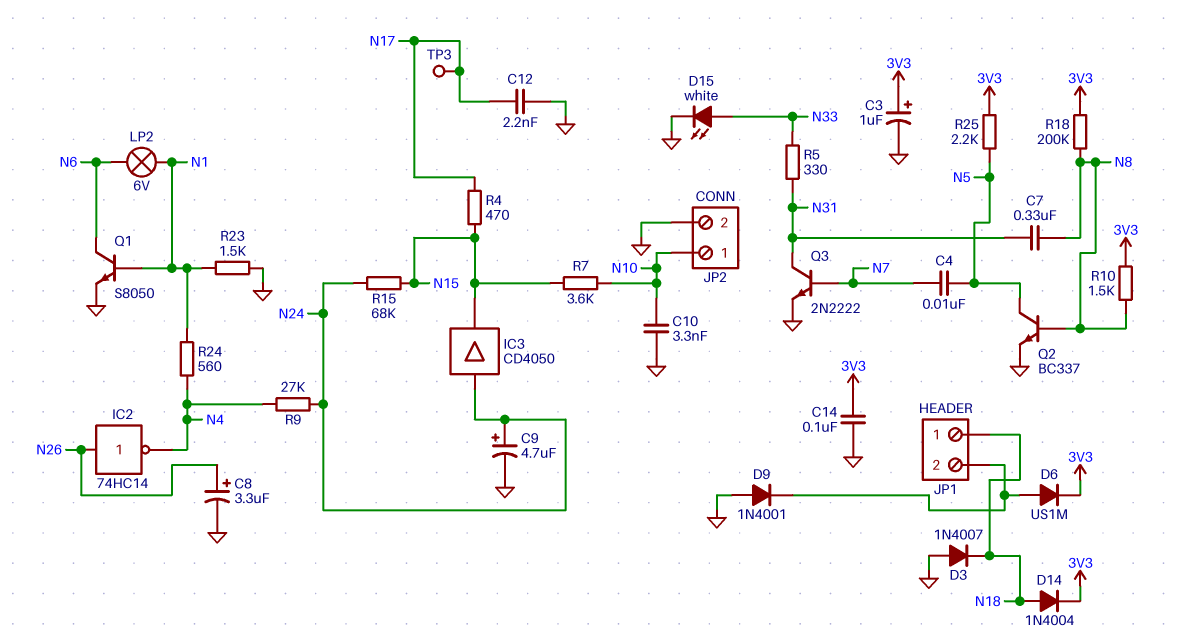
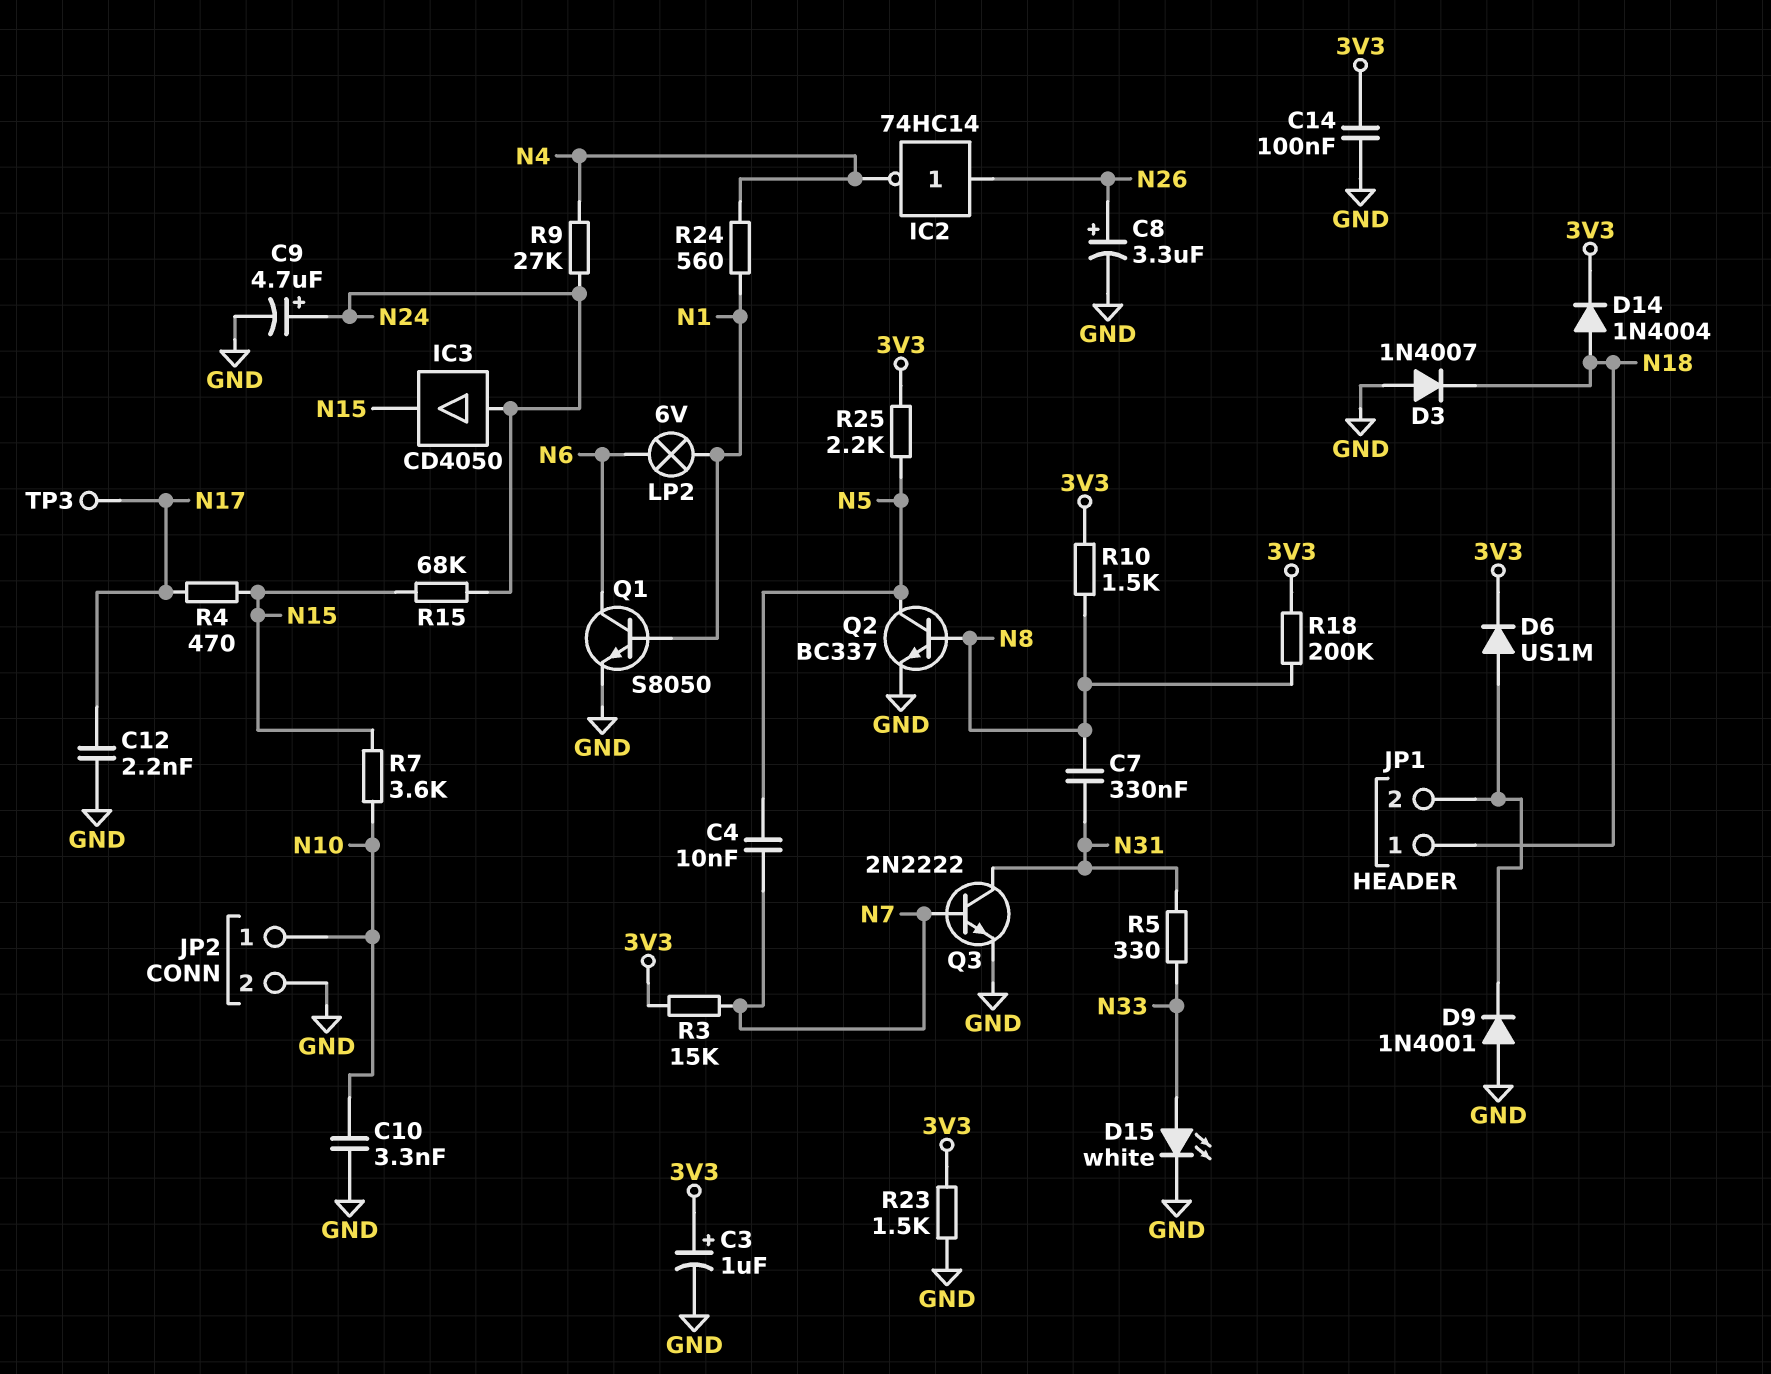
R3: none -> 15k (3V3, N7)
R23: 1.5k (GND, N1) -> 1.5k (3V3, GND)

